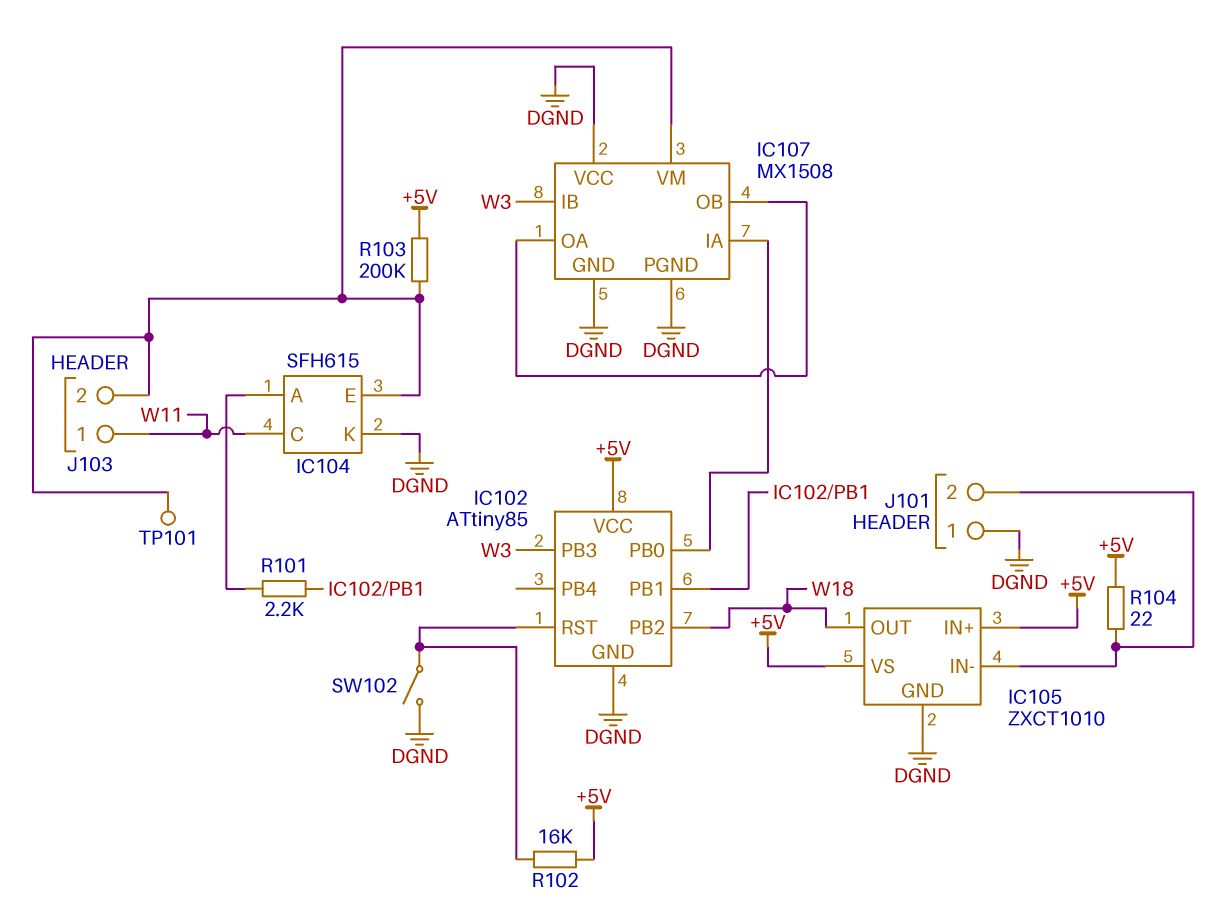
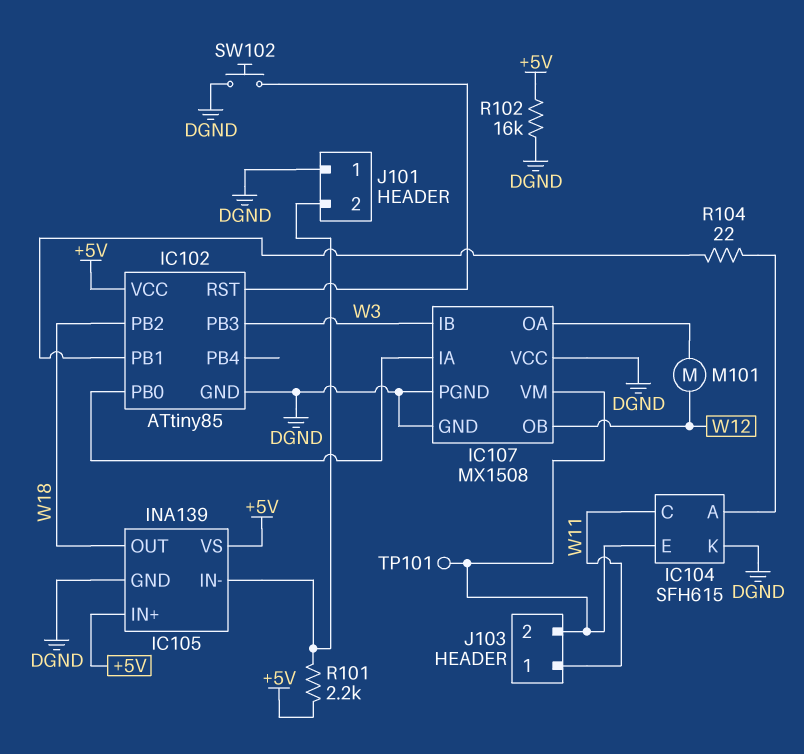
IC105: ZXCT1010 -> INA139
IC107 pin OB: IC107/OA -> W12
M101: none -> motor (IC107/OA, W12)
R101: 2.2k (IC102/PB1, IC104/A) -> 2.2k (+5V, IC105/IN-)
R102: 16k (+5V, IC102/RST) -> 16k (+5V, DGND)
R103: 200k (+5V, IC104/E) -> none
R104: 22 (+5V, IC105/IN-) -> 22 (IC102/PB1, IC104/A)
SW102: switch (DGND, IC102/RST) -> button (DGND, IC102/RST)

